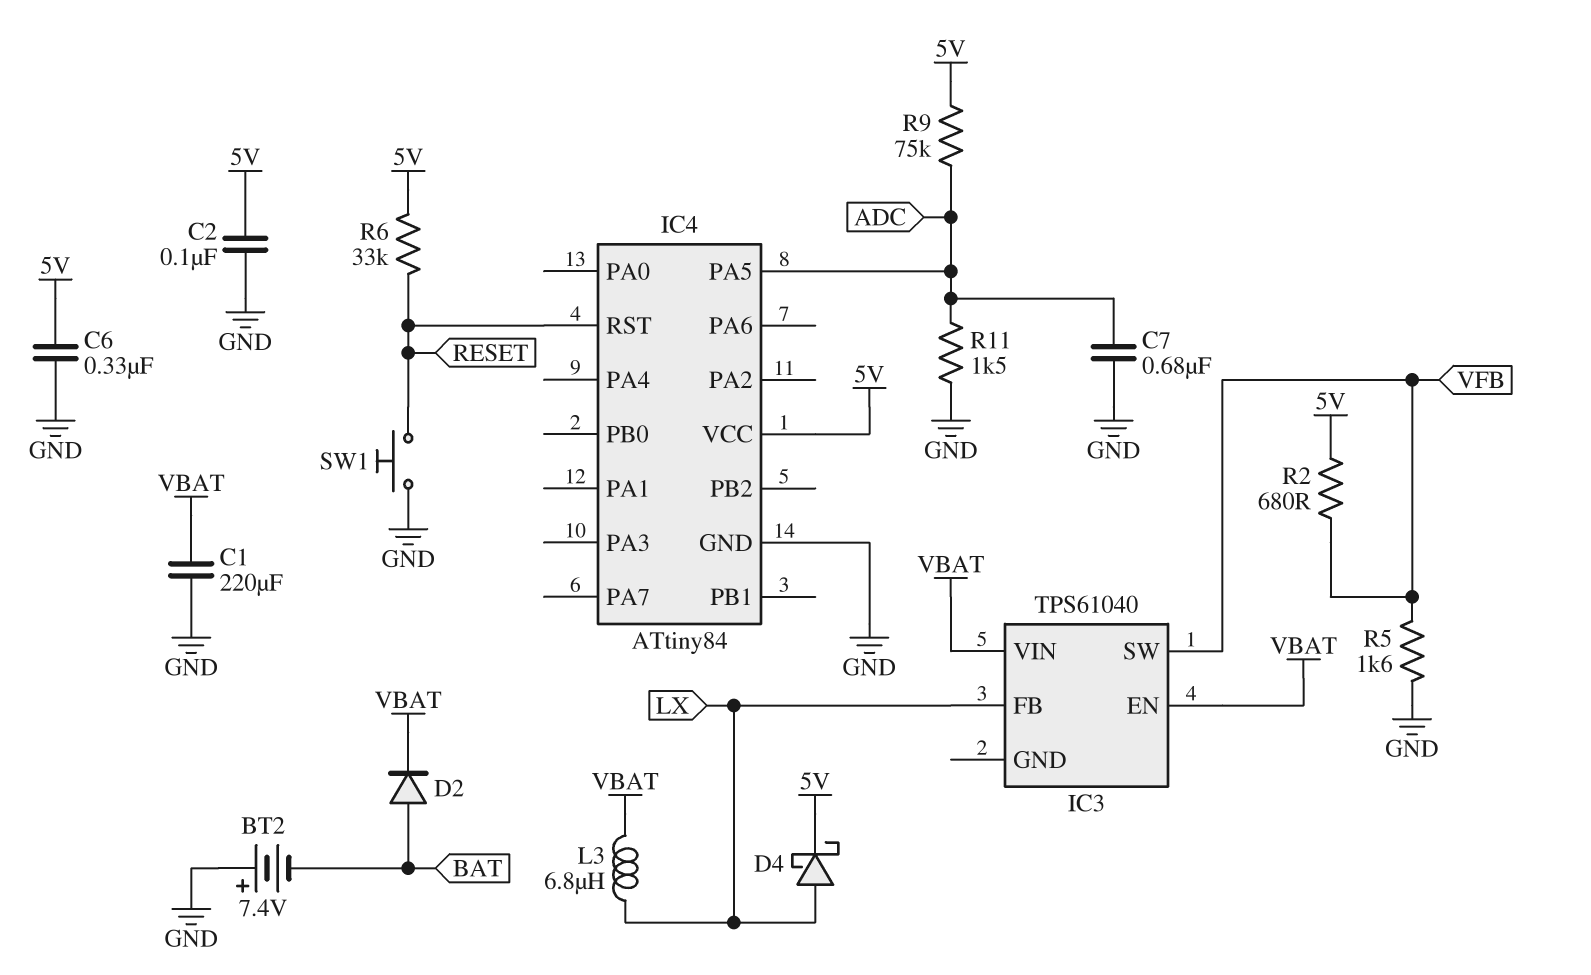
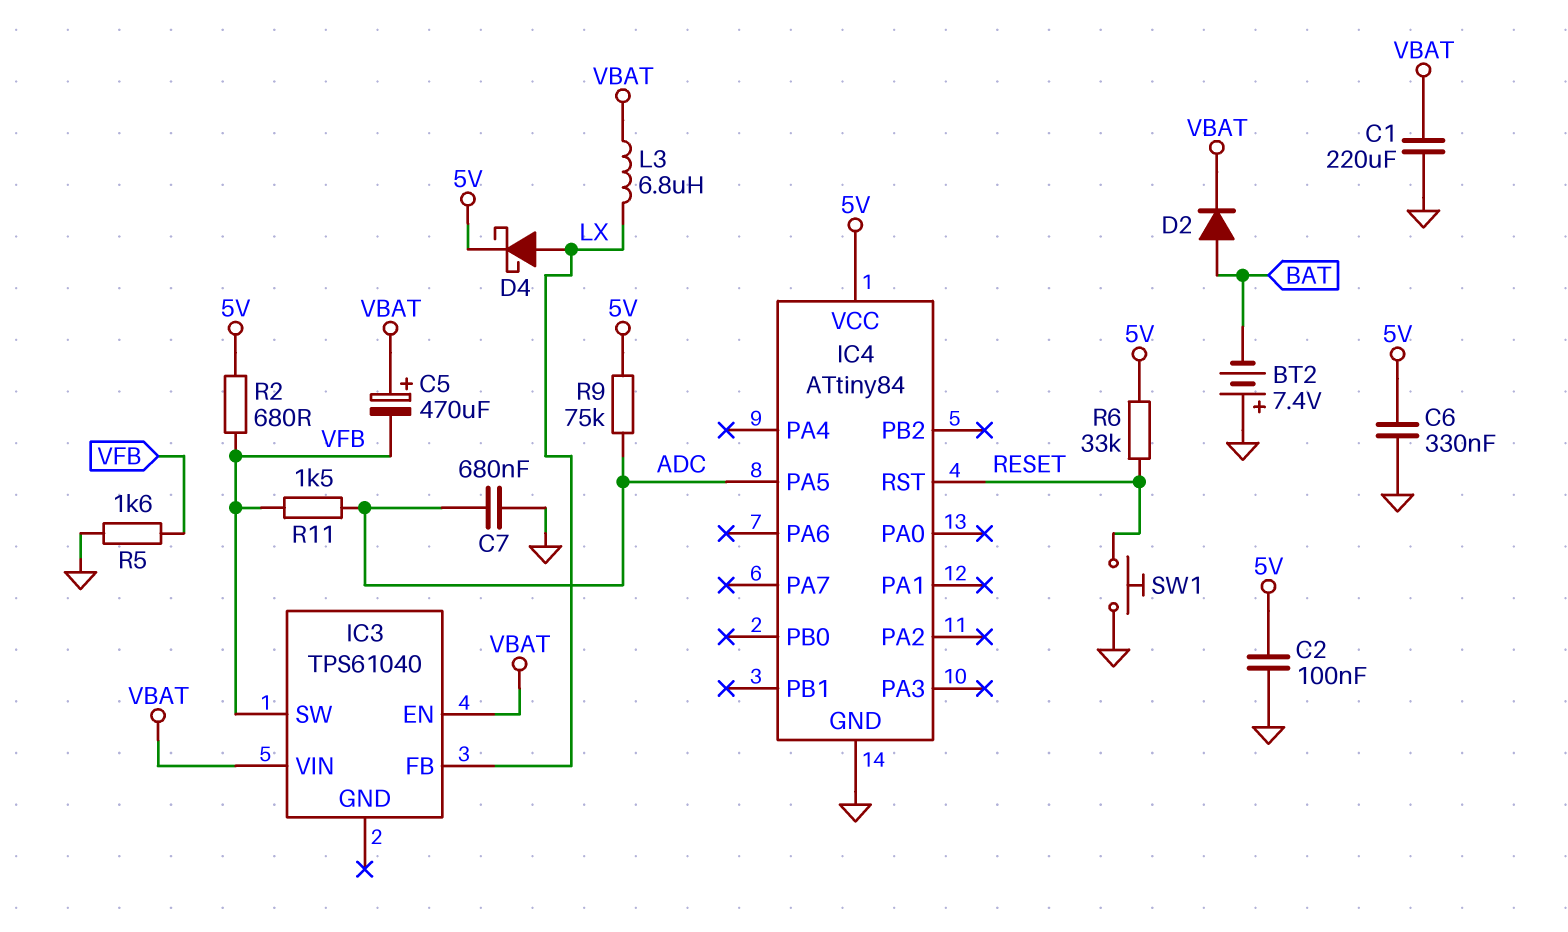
C5: none -> 470uF (plus VBAT, minus VFB)
R11: 1.5k (ADC, GND) -> 1.5k (ADC, VFB)

